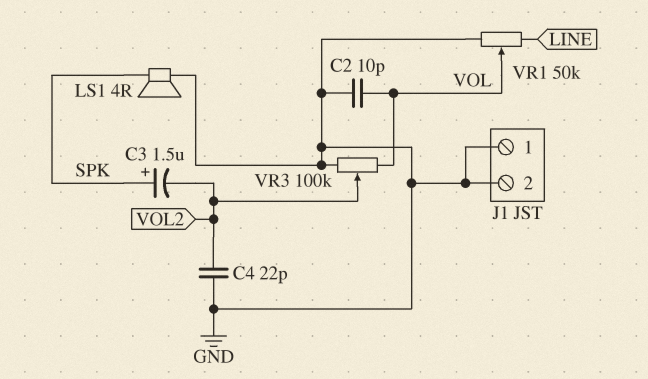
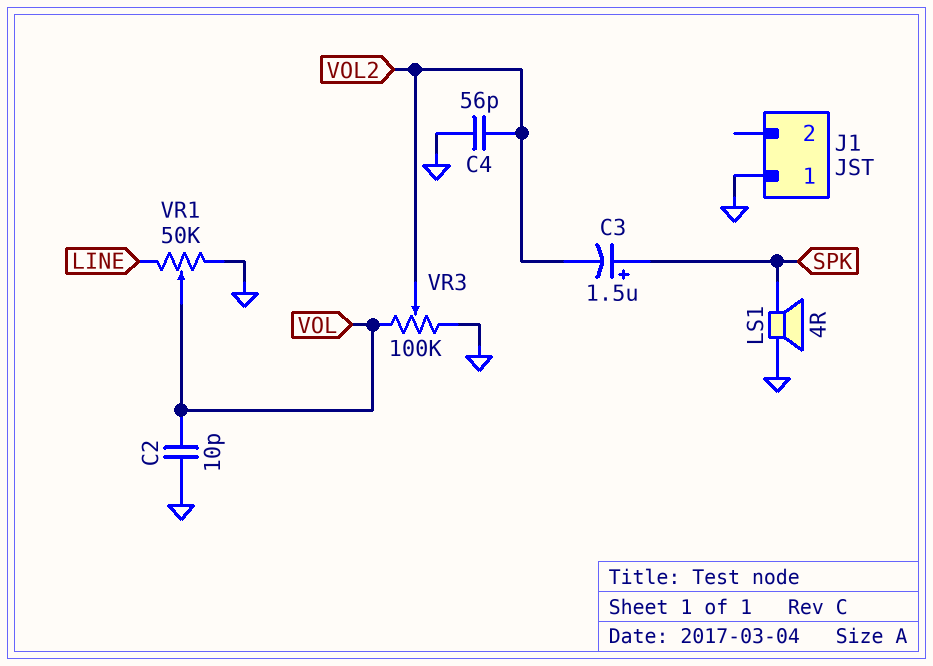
C4: 22pF (GND, VOL2) -> 56pF (GND, VOL2)
J1 pin 2: GND -> none

